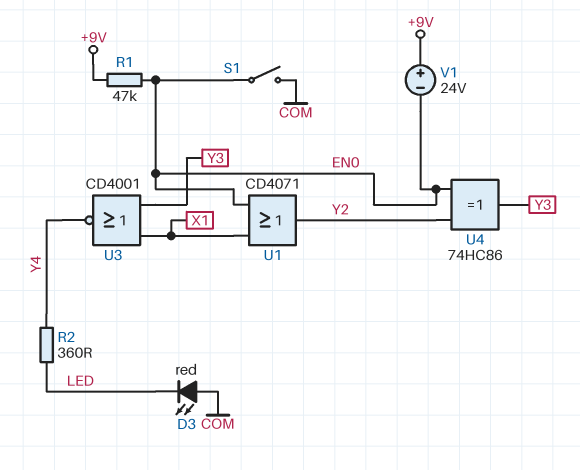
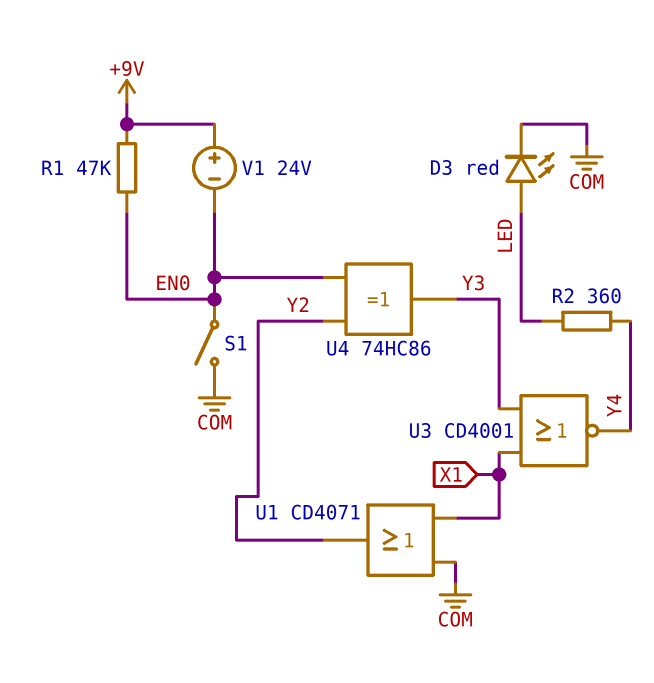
D3: LED red (A COM, K LED) -> LED red (A LED, K COM)
U1: OR CD4071 (in EN0, in X1, out Y2) -> OR CD4071 (in COM, in X1, out Y2)

